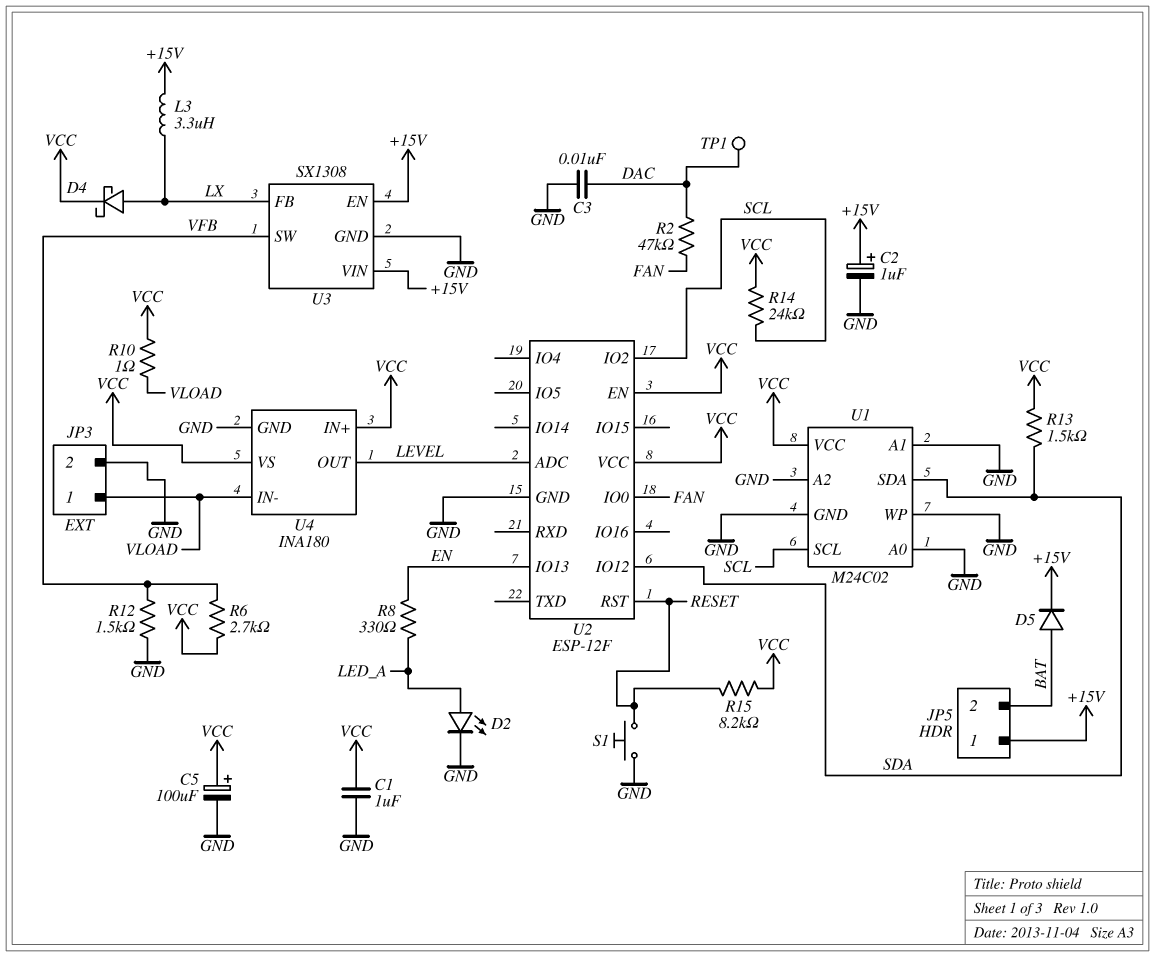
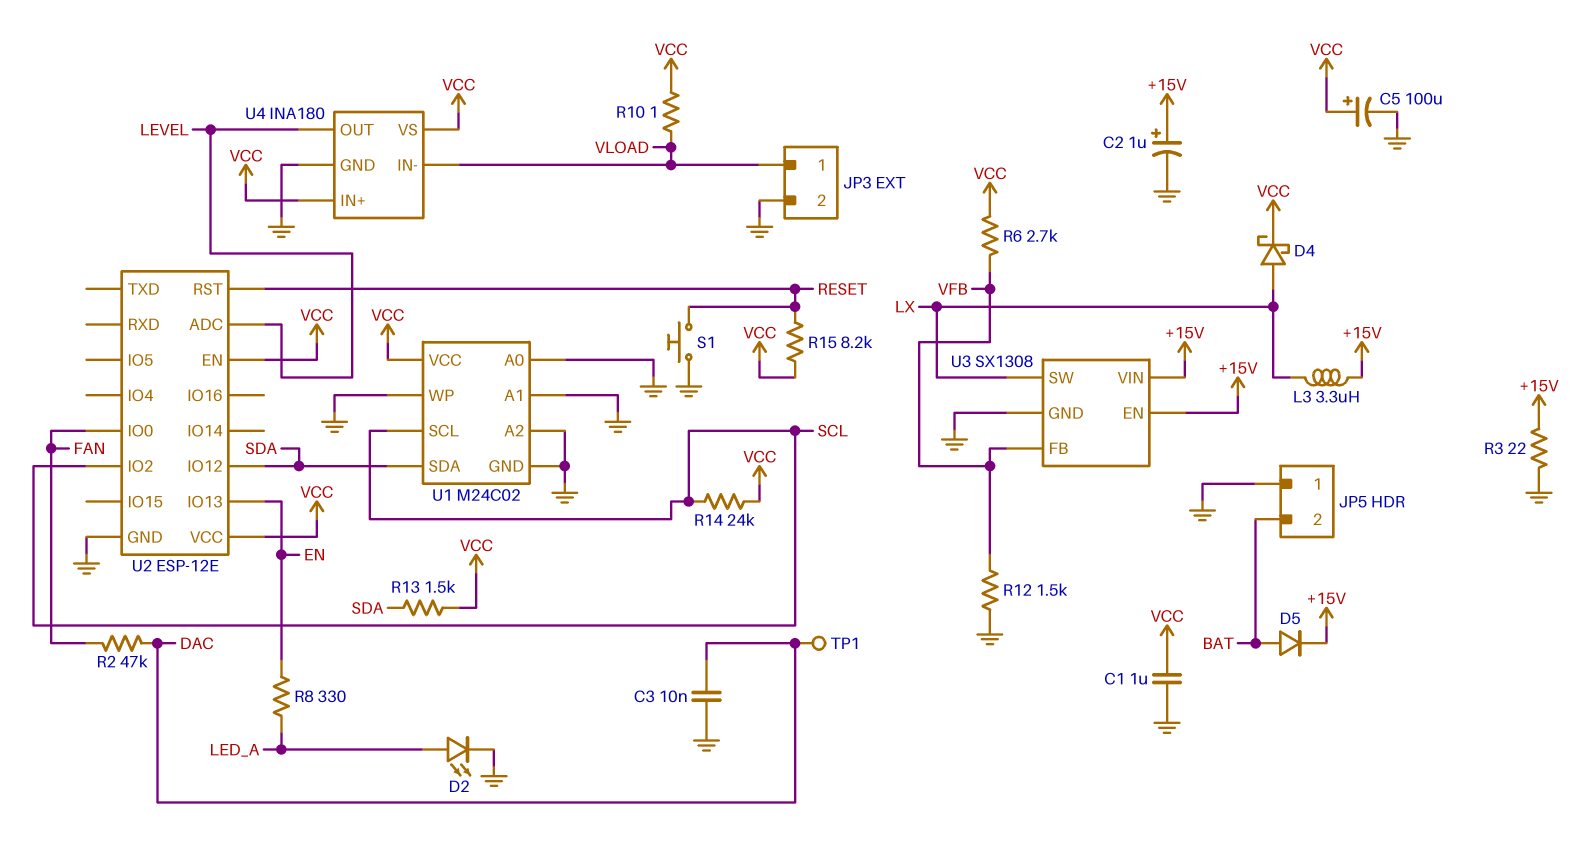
JP5 pin 1: +15V -> GND
R3: none -> 22 (+15V, GND)
U2: ESP-12F -> ESP-12E
U3 pin FB: LX -> VFB
U3 pin SW: VFB -> LX

